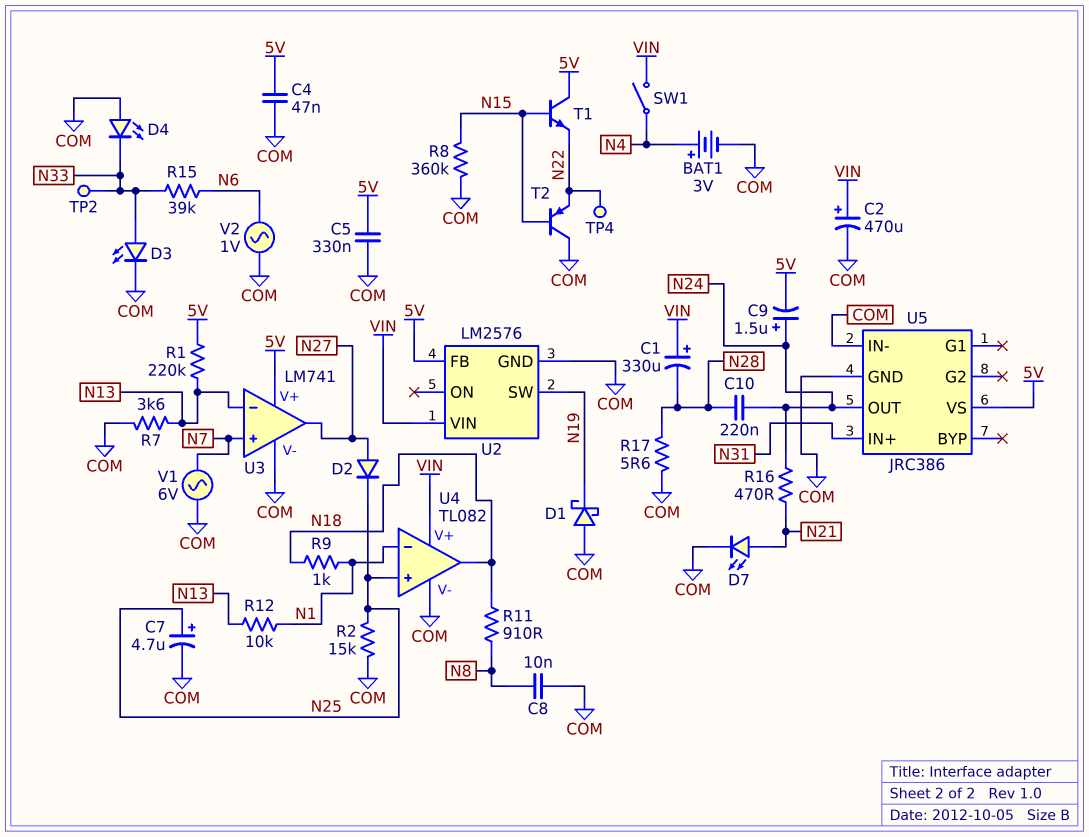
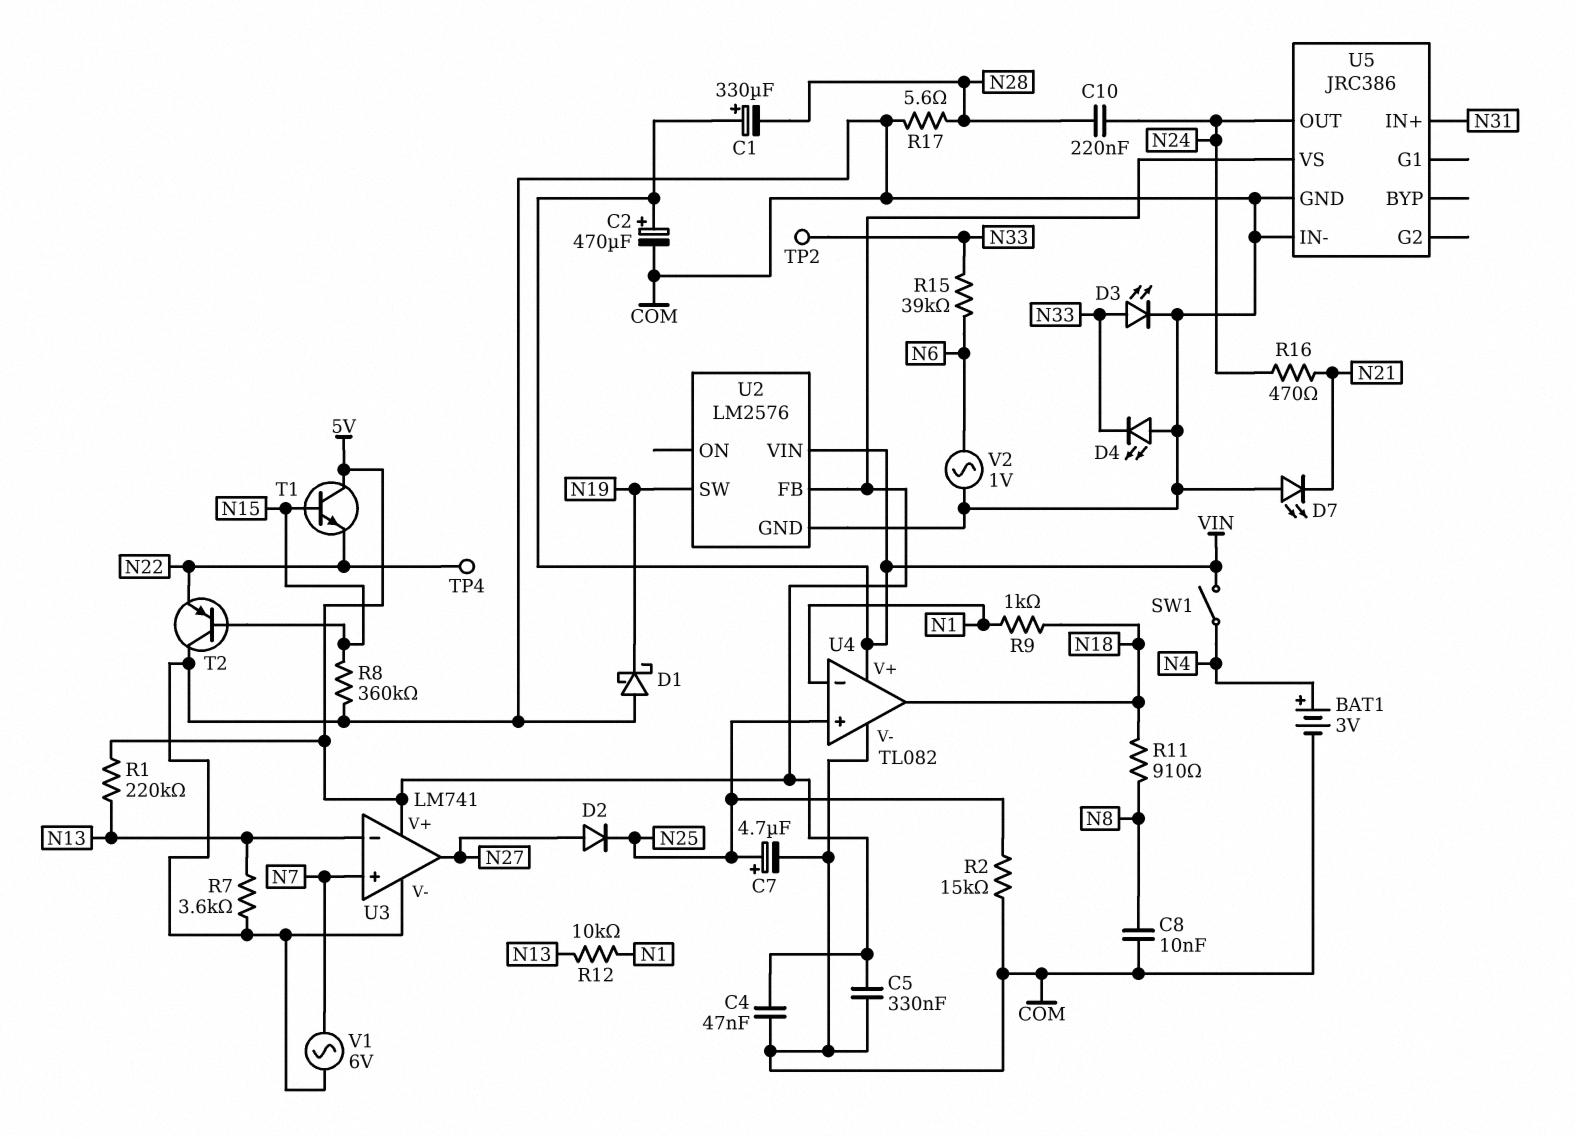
C9: 1.5uF (plus N24, minus 5V) -> none
D7: LED (A N21, K COM) -> LED (A COM, K N21)

